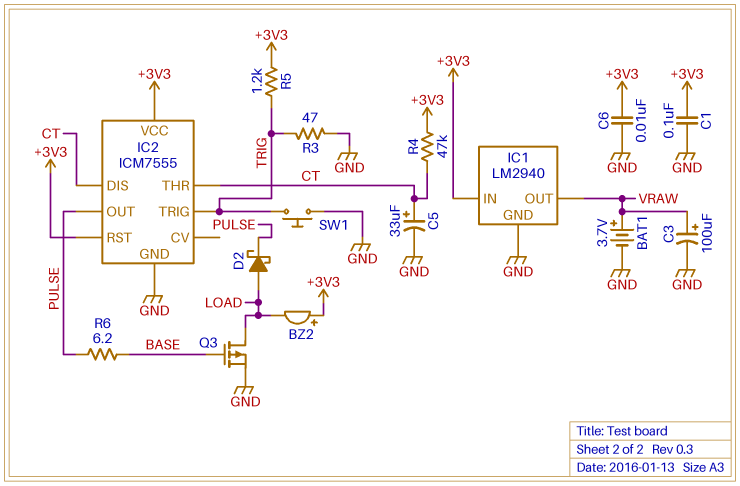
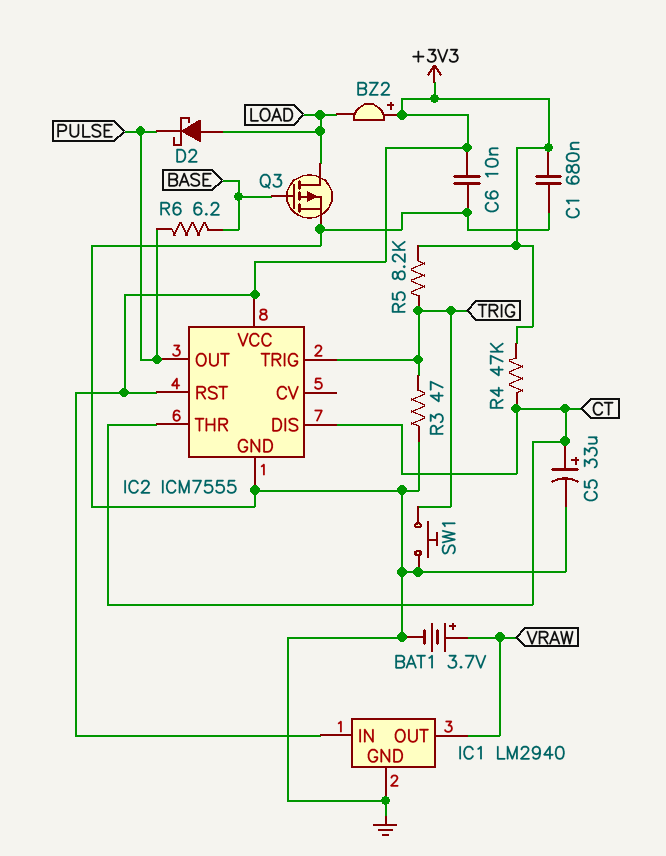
C1: 100nF (+3V3, GND) -> 680nF (+3V3, GND)
C3: 100uF (plus VRAW, minus GND) -> none
R5: 1.2k (+3V3, TRIG) -> 8.2k (+3V3, TRIG)

